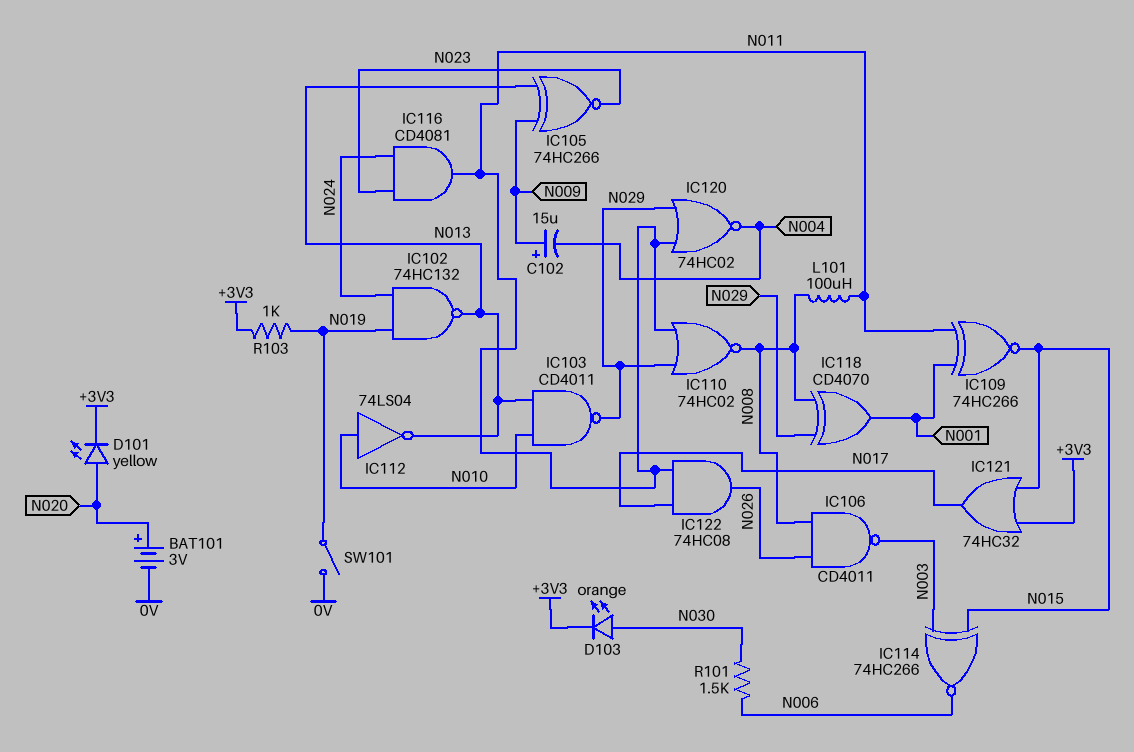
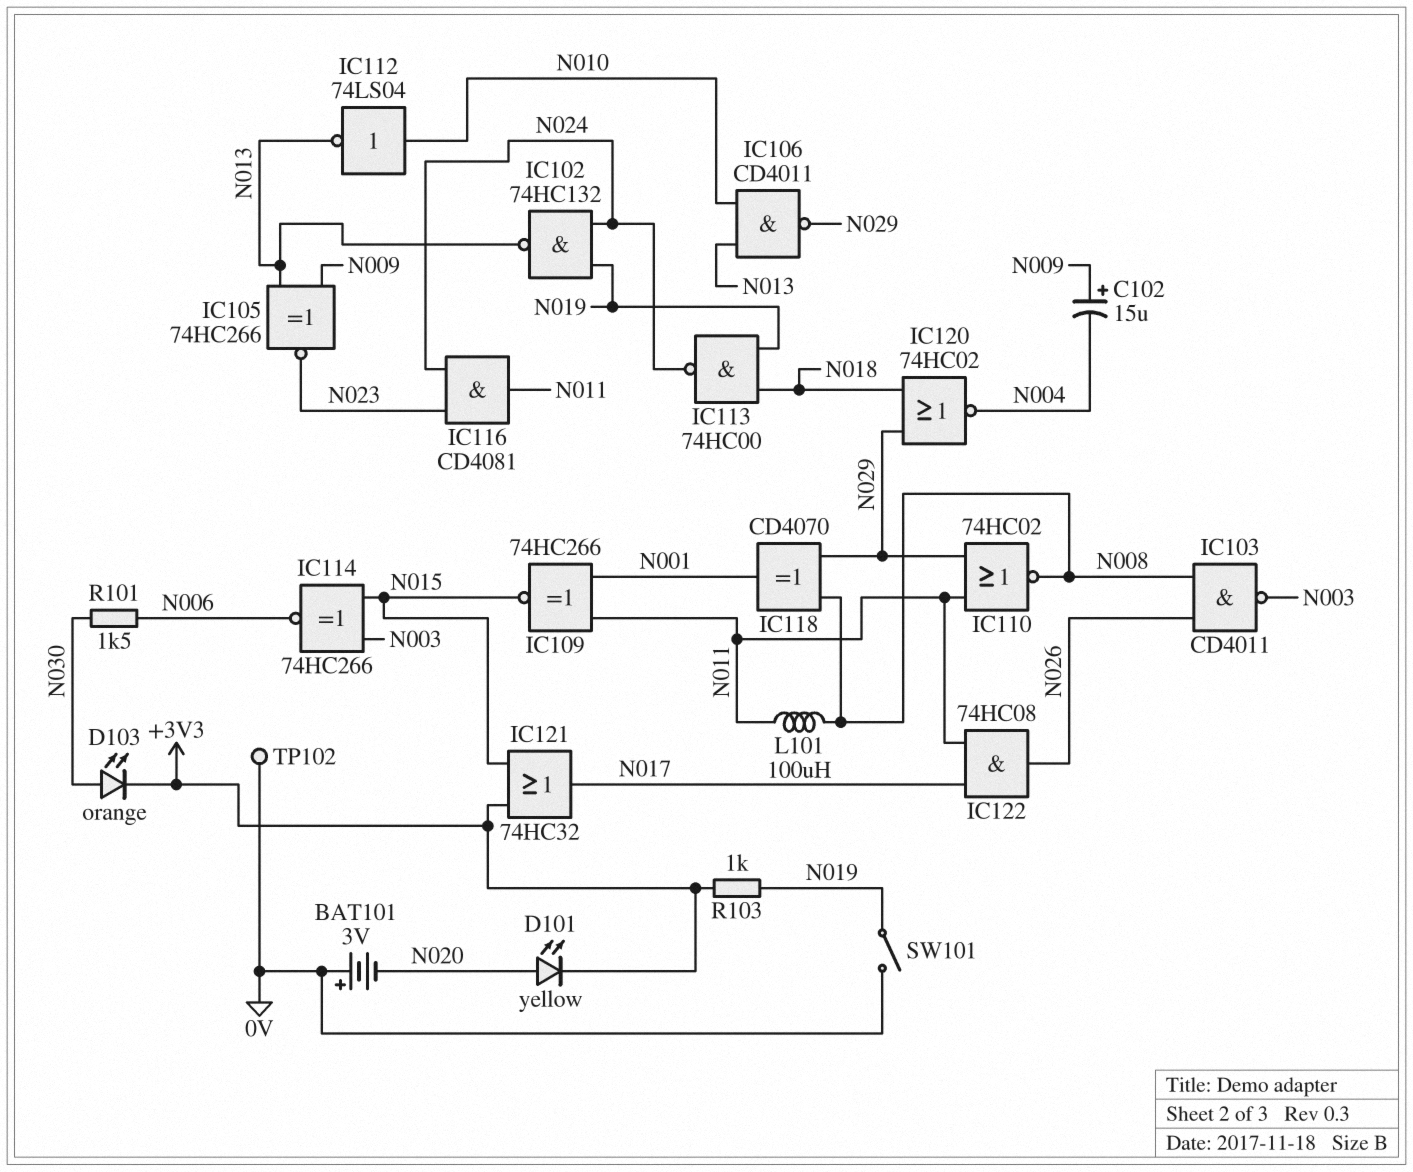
BAT101: 3V (plus N020, minus 0V) -> 3V (plus 0V, minus N020)
IC103: NAND CD4011 (in N010, in N013, out N029) -> NAND CD4011 (in N008, in N026, out N003)
IC106: NAND CD4011 (in N008, in N026, out N003) -> NAND CD4011 (in N010, in N013, out N029)
IC113: none -> NAND 74HC00 (in N018, in N019, out N024)
IC120: NOR 74HC02 (in N011, in N029, out N004) -> NOR 74HC02 (in N018, in N029, out N004)
TP102: none -> test point (0V)

